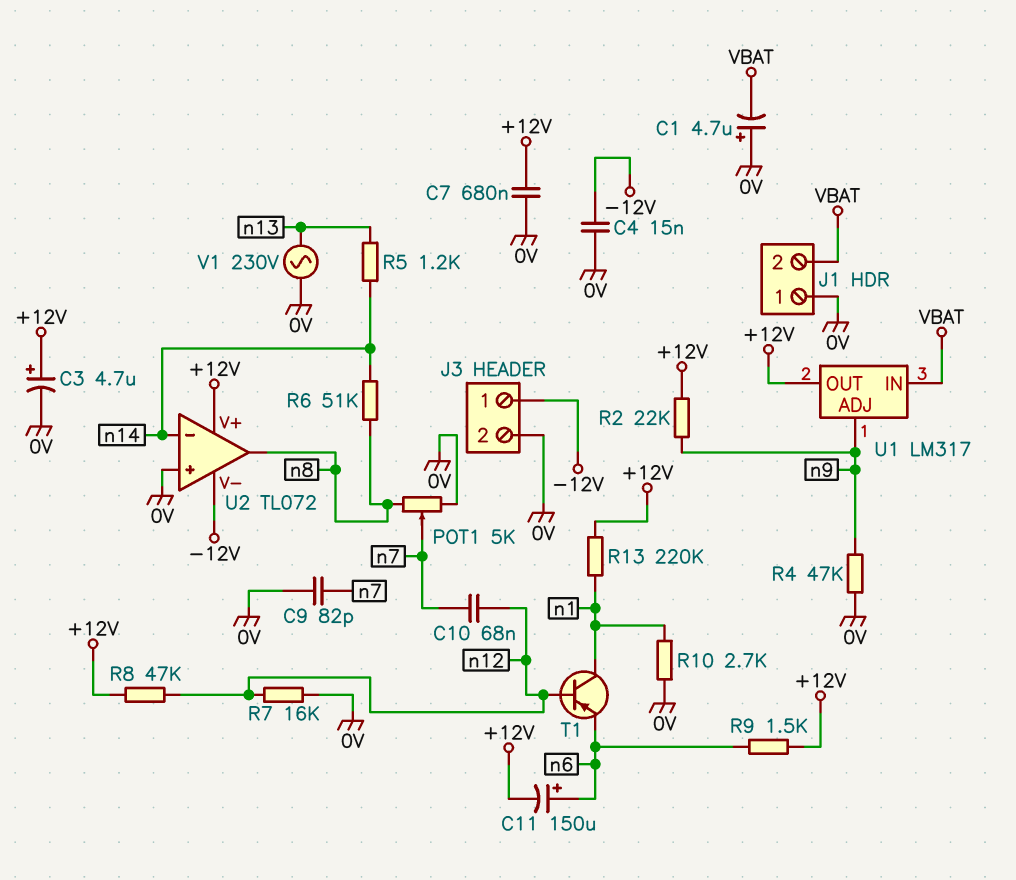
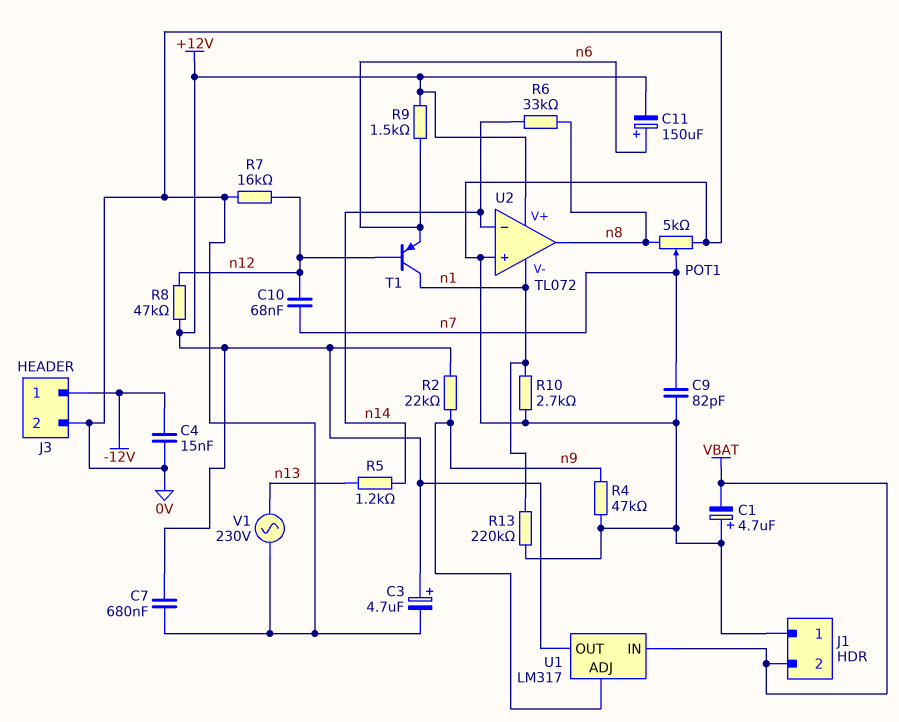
R6: 51k (n8, n14) -> 33k (n8, n14)
R13: 220k (+12V, n1) -> 220k (0V, n1)
U2 pin V-: -12V -> n1

